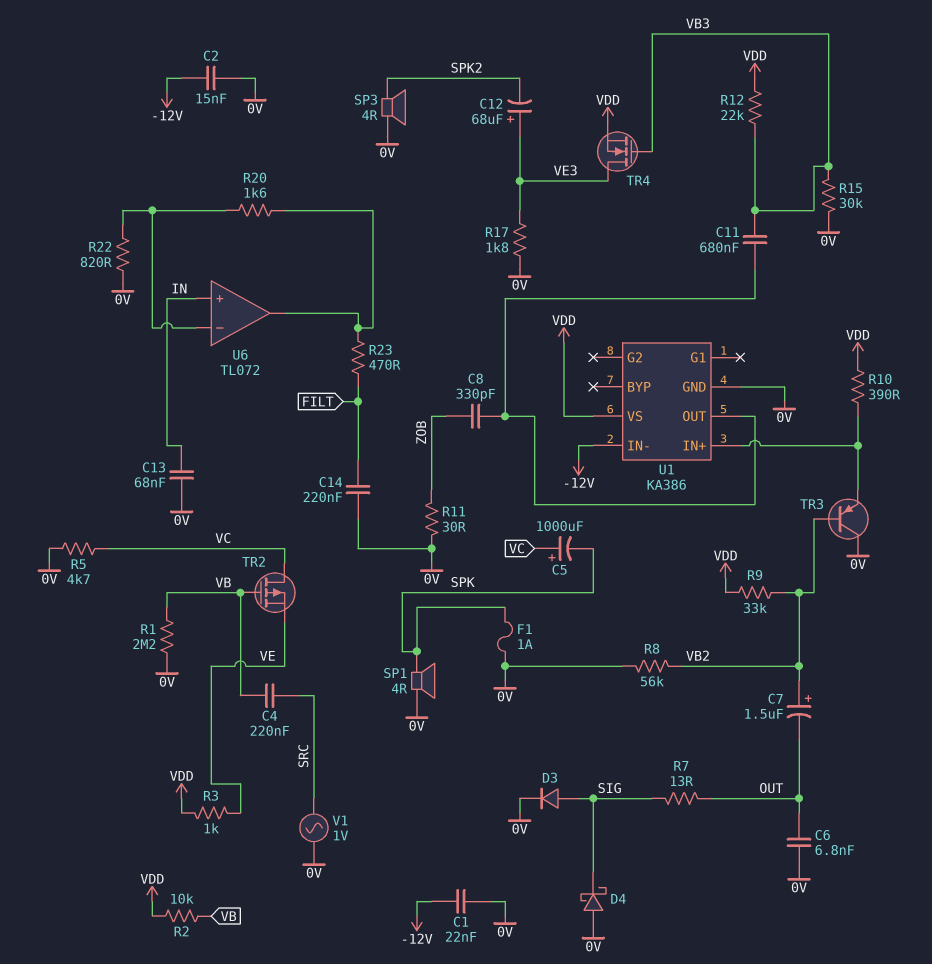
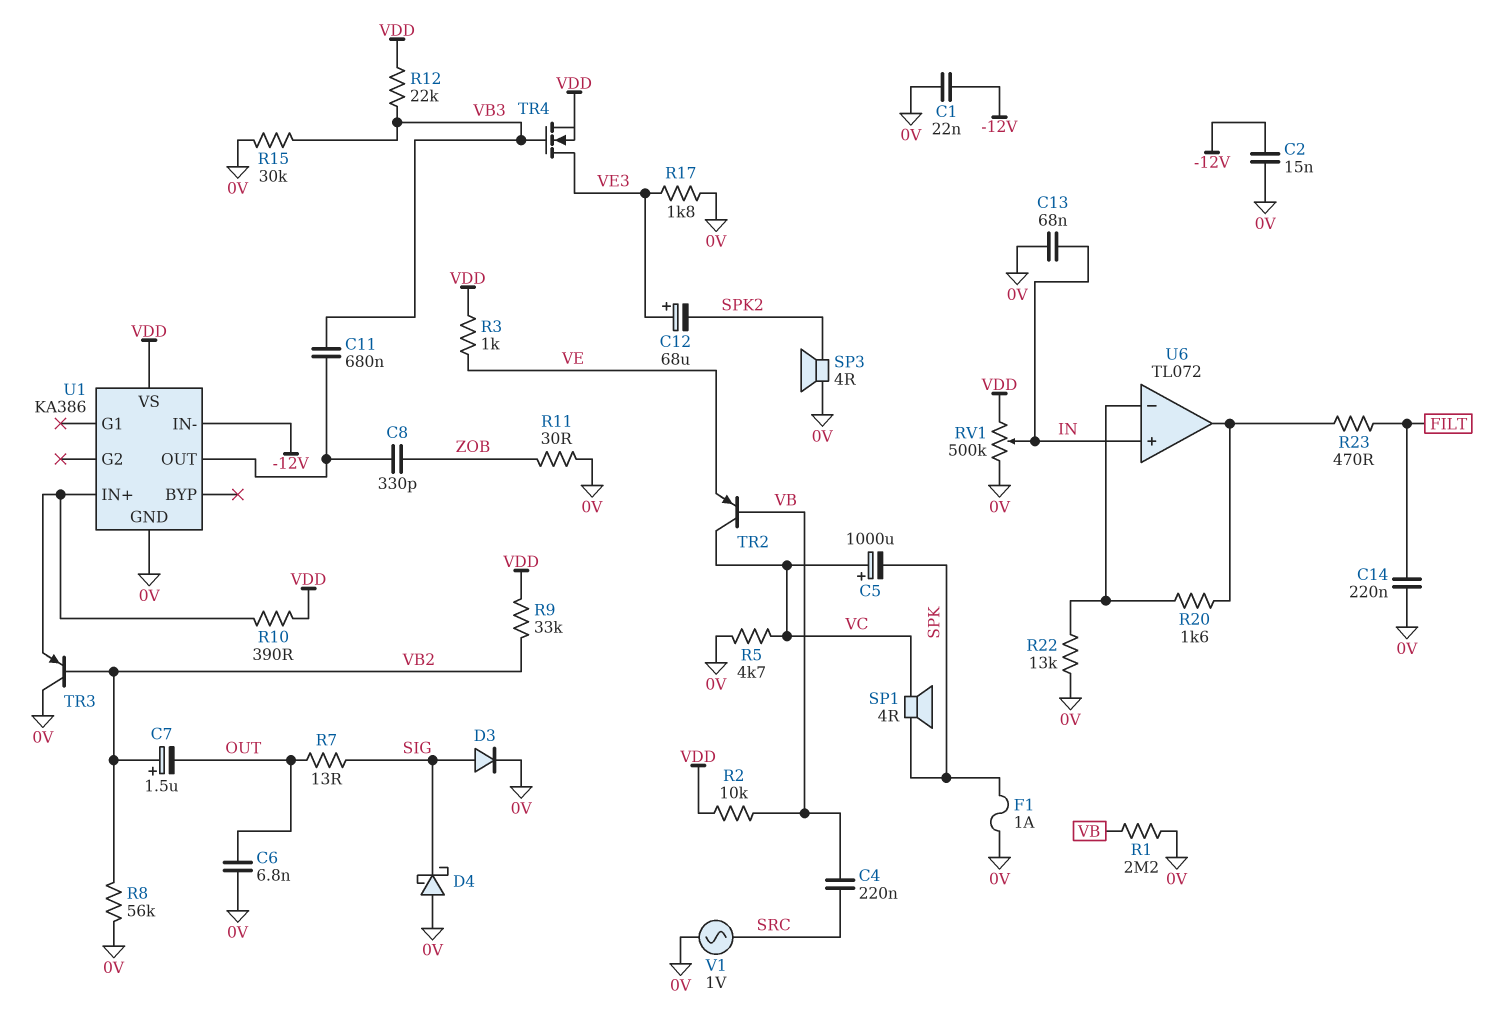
R22: 820 (0V, U6/in-) -> 13k (0V, U6/in-)
RV1: none -> 500k (0V, VDD, wiper IN)
SP1: speaker 4R (0V, SPK) -> speaker 4R (SPK, VC)
TR2: PMOS (G VB, D VC, S VE) -> PNP (B VB, C VC, E VE)

